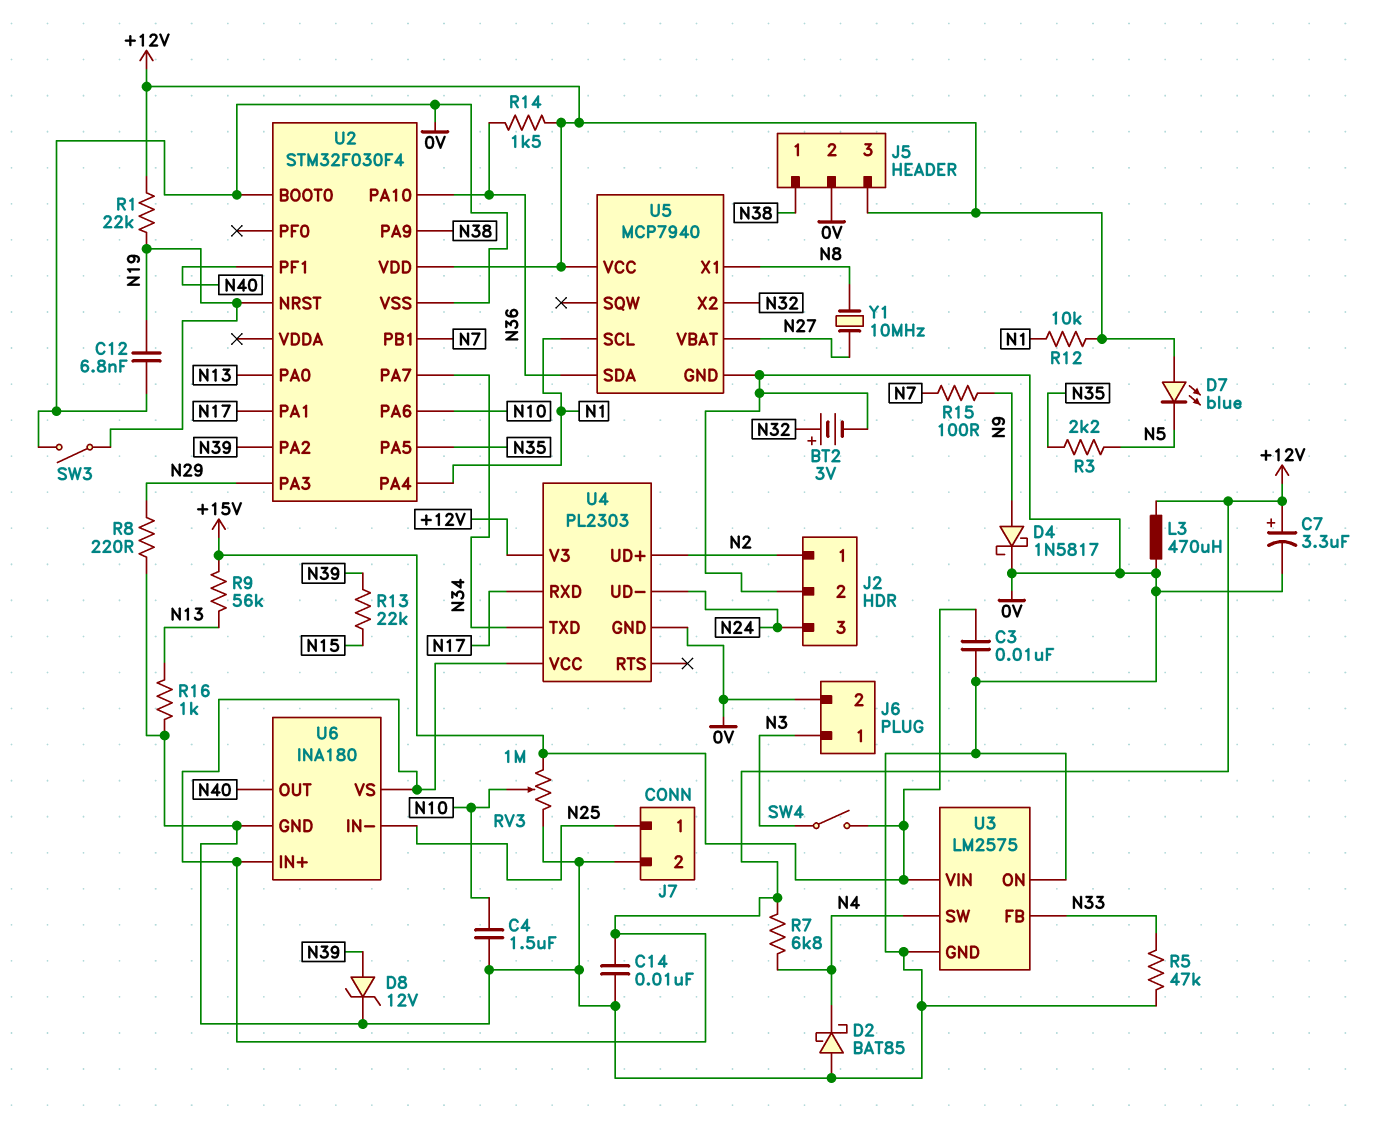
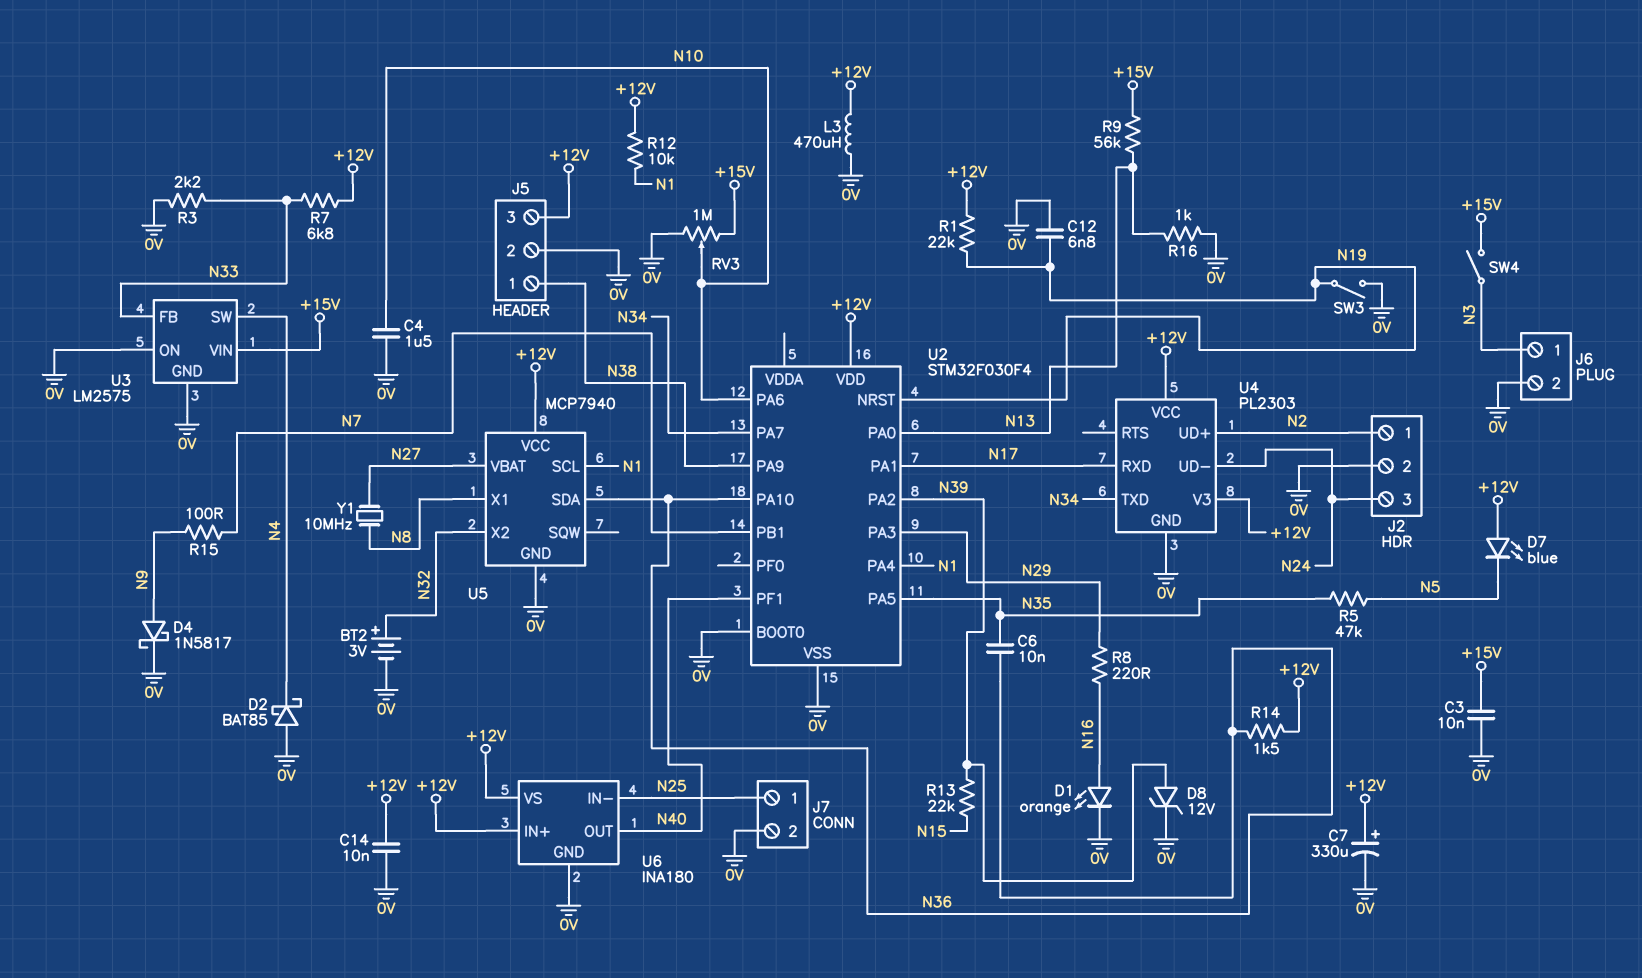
C6: none -> 10nF (N35, N36)
C7: 3.3uF (plus +12V, minus 0V) -> 330uF (plus +12V, minus 0V)
D1: none -> LED orange (A N16, K 0V)
R3: 2.2k (N5, N35) -> 2.2k (0V, N33)
R5: 47k (0V, N33) -> 47k (N5, N35)
R7: 6.8k (+12V, N4) -> 6.8k (+12V, N33)
R8: 220 (0V, N29) -> 220 (N16, N29)

